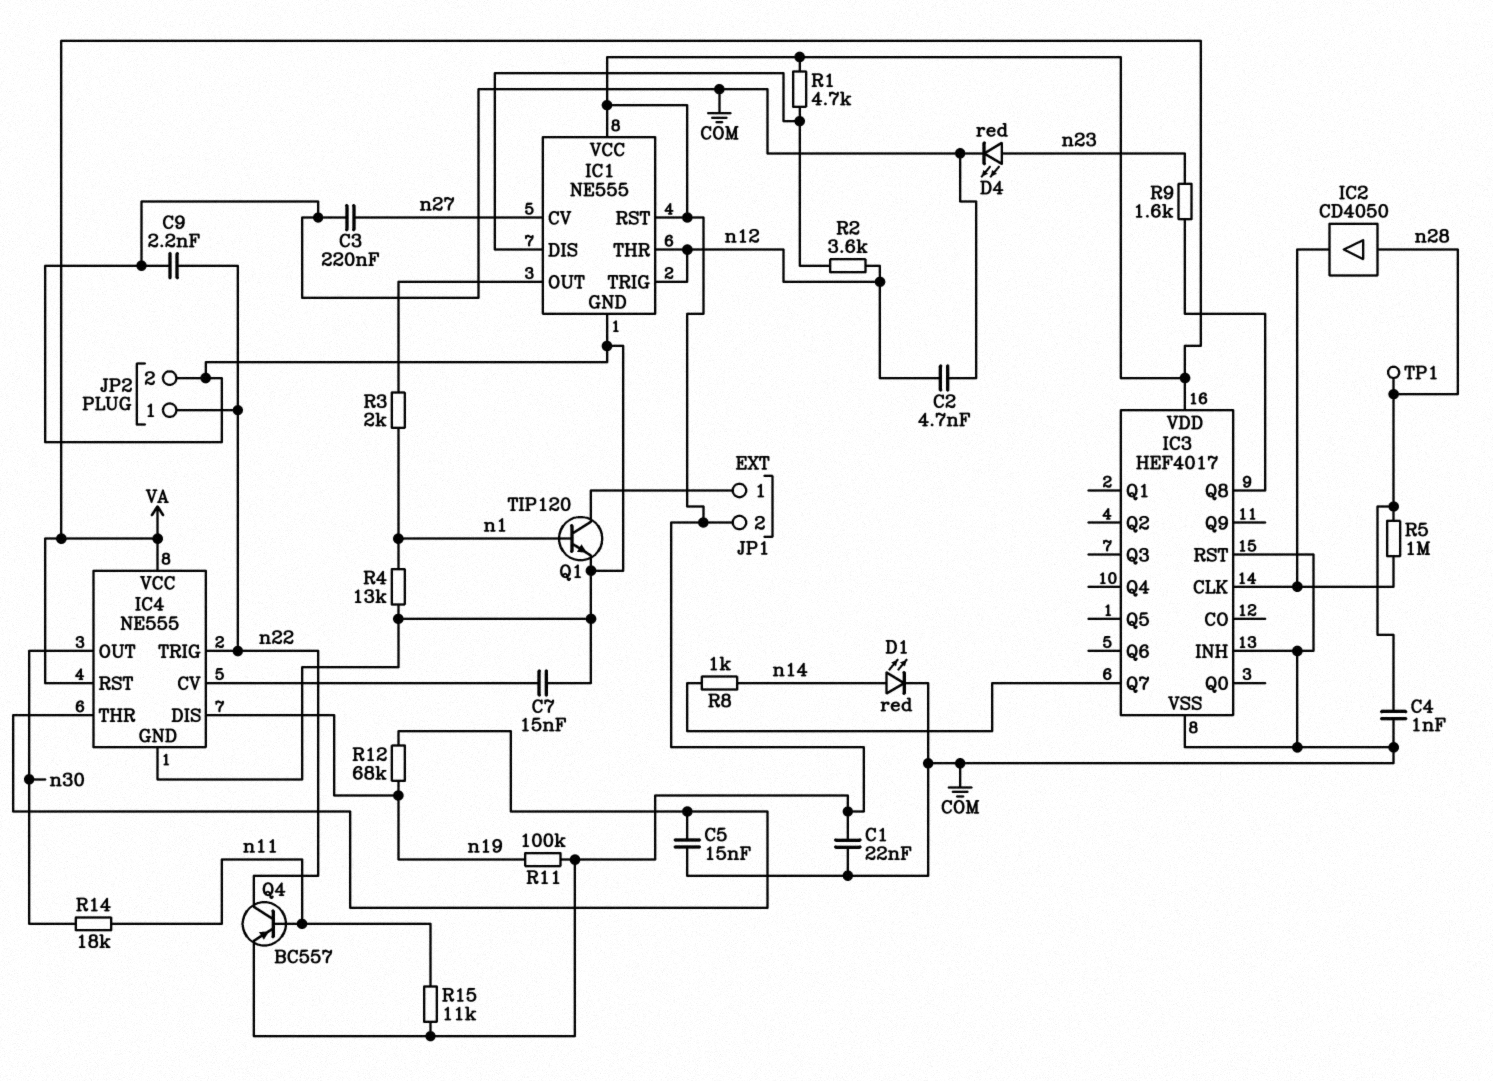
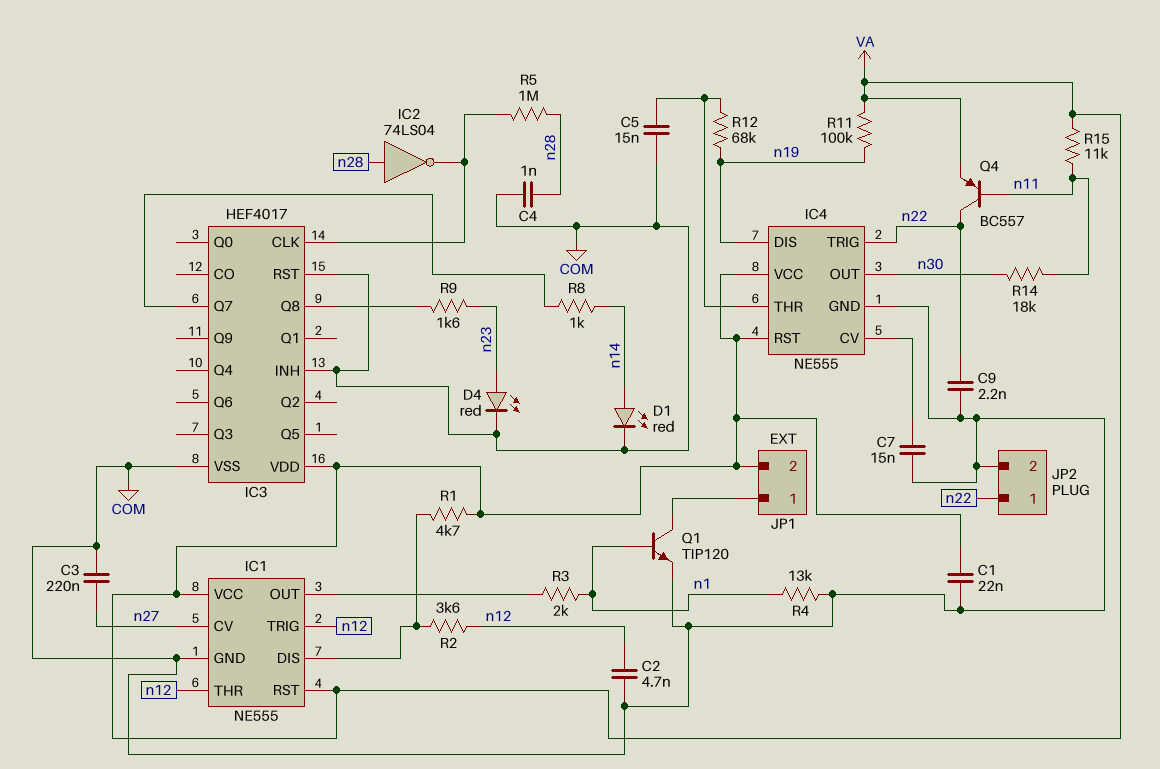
IC2: buffer CD4050 (in n28, out IC3/CLK) -> NOT 74LS04 (in n28, out IC3/CLK)
TP1: test point (n28) -> none

